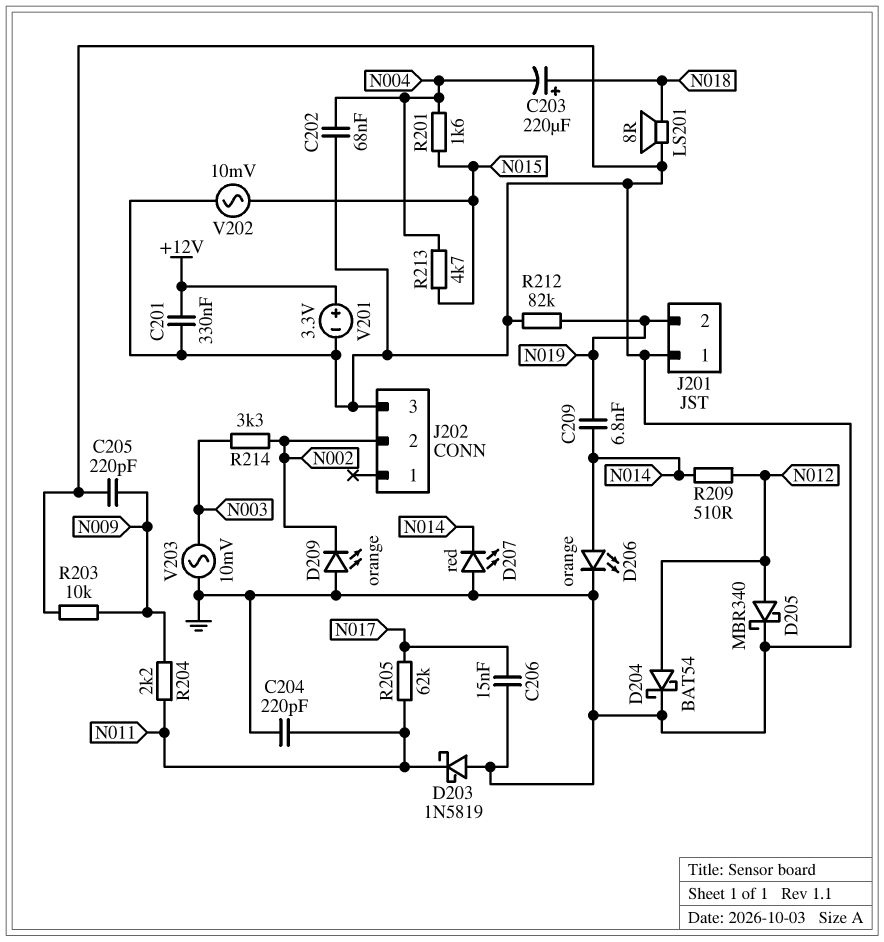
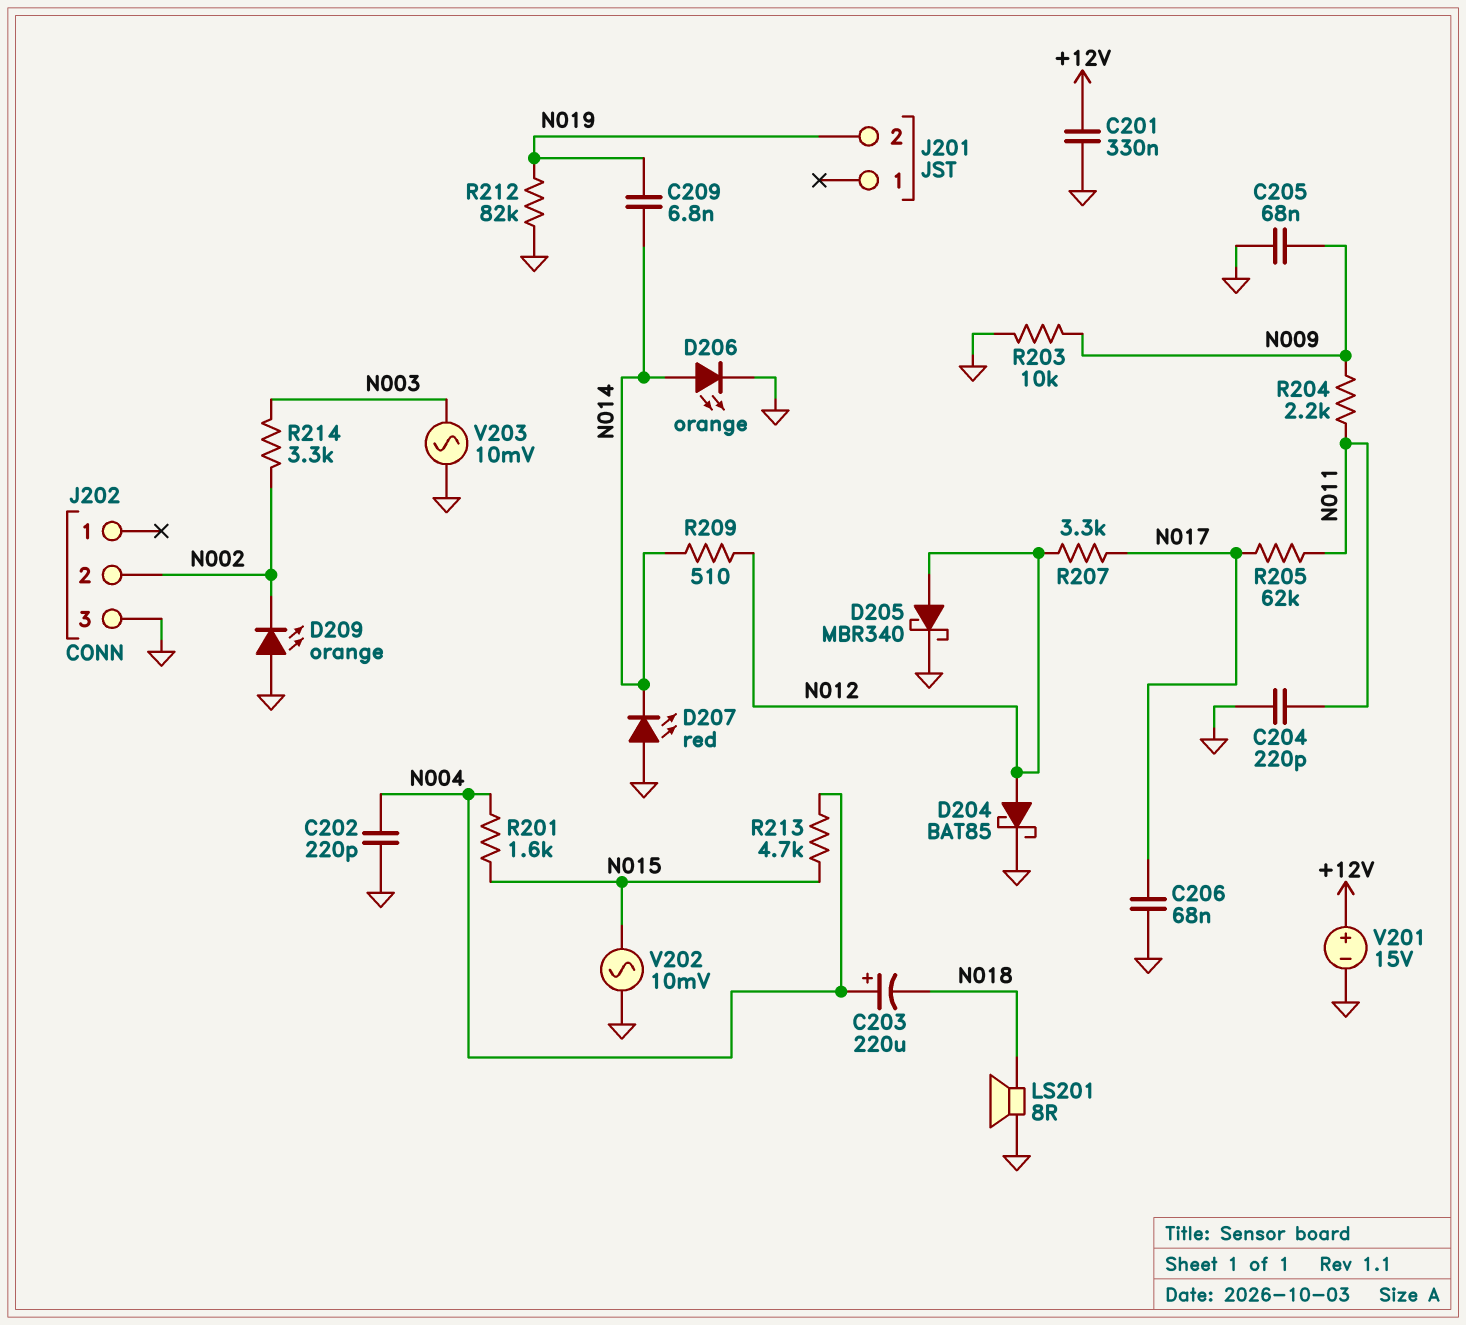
C202: 68nF (GND, N004) -> 220pF (GND, N004)
C203: 220uF (plus N018, minus N004) -> 220uF (plus N004, minus N018)
C205: 220pF (GND, N009) -> 68nF (GND, N009)
C206: 15nF (GND, N017) -> 68nF (GND, N017)
D203: schottky 1N5819 (A GND, K N011) -> none
D204: schottky BAT54 (A N012, K GND) -> schottky BAT85 (A N012, K GND)
J201 pin 1: GND -> none
R207: none -> 3.3k (N012, N017)
V201: 3.3V (plus +12V, minus GND) -> 15V (plus +12V, minus GND)

